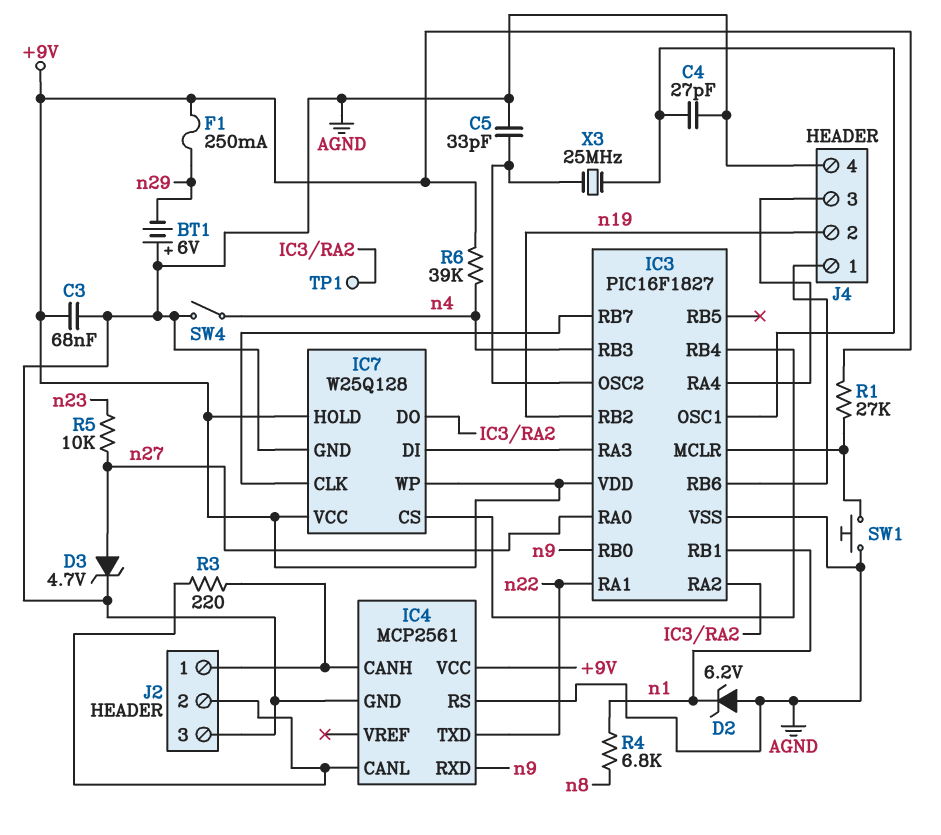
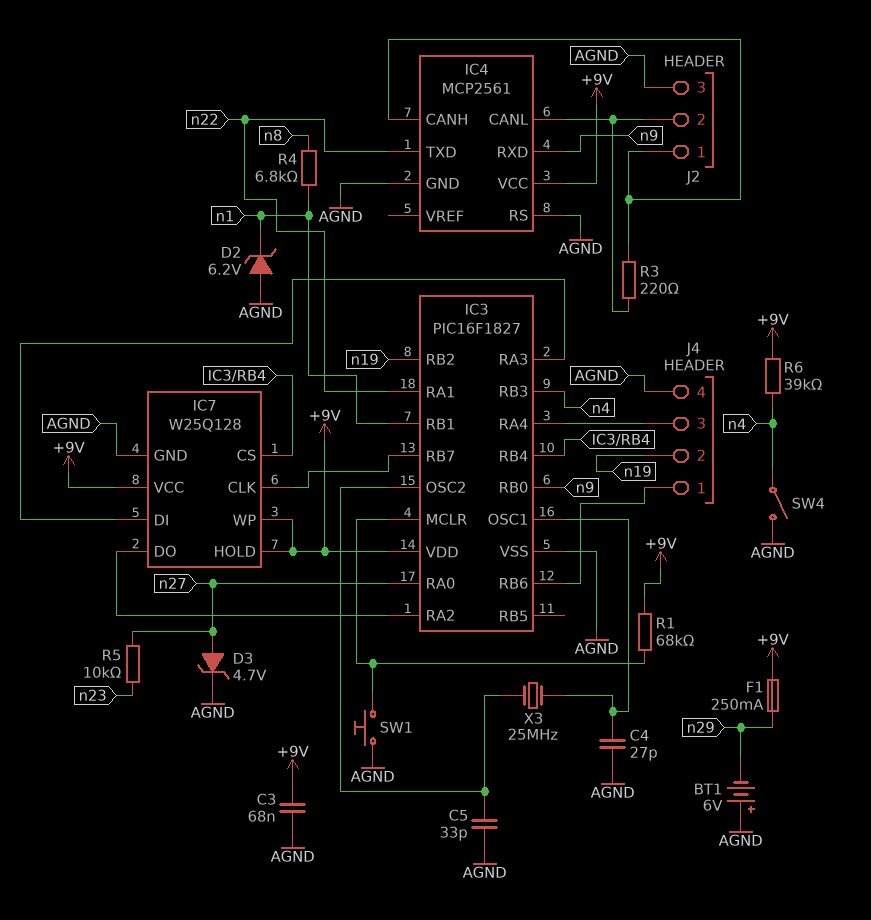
R1: 27k (+9V, IC3/MCLR) -> 68k (+9V, IC3/MCLR)
TP1: test point (IC3/RA2) -> none

